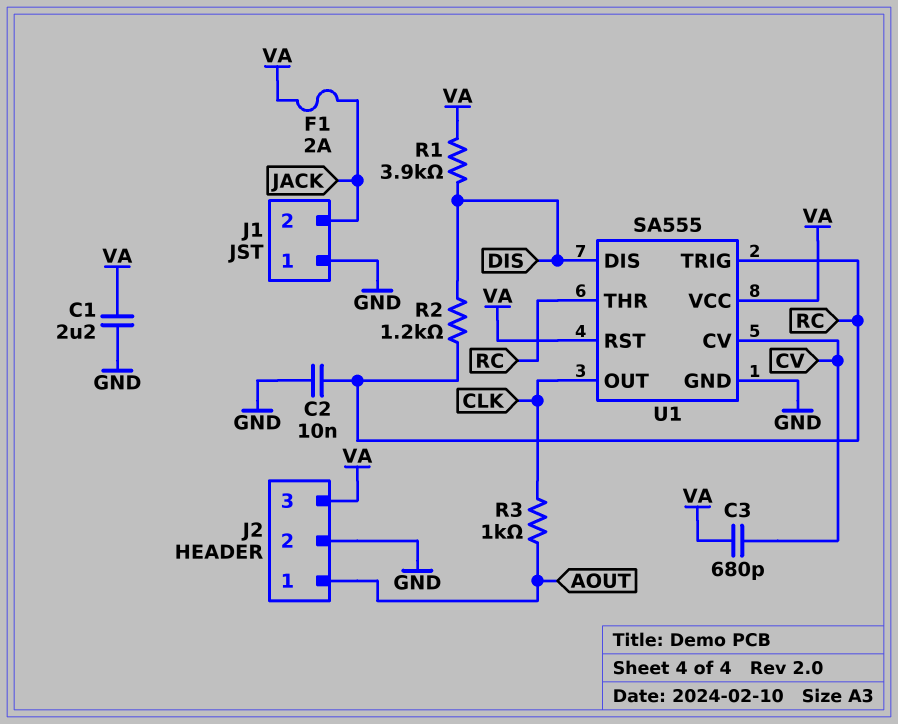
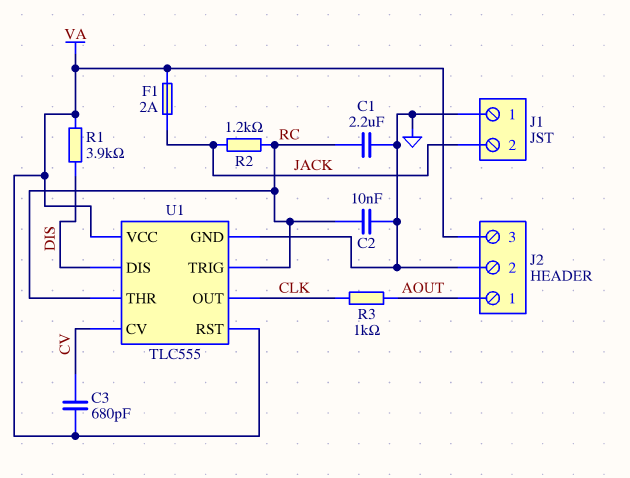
C1: 2.2uF (GND, VA) -> 2.2uF (GND, RC)
R2: 1.2k (DIS, RC) -> 1.2k (JACK, RC)
U1: SA555 -> TLC555

